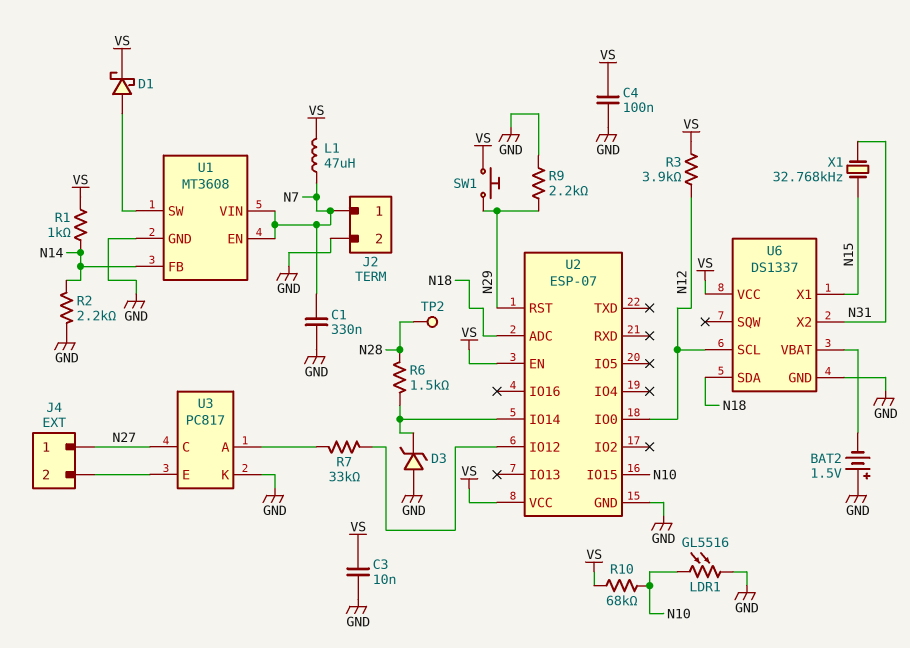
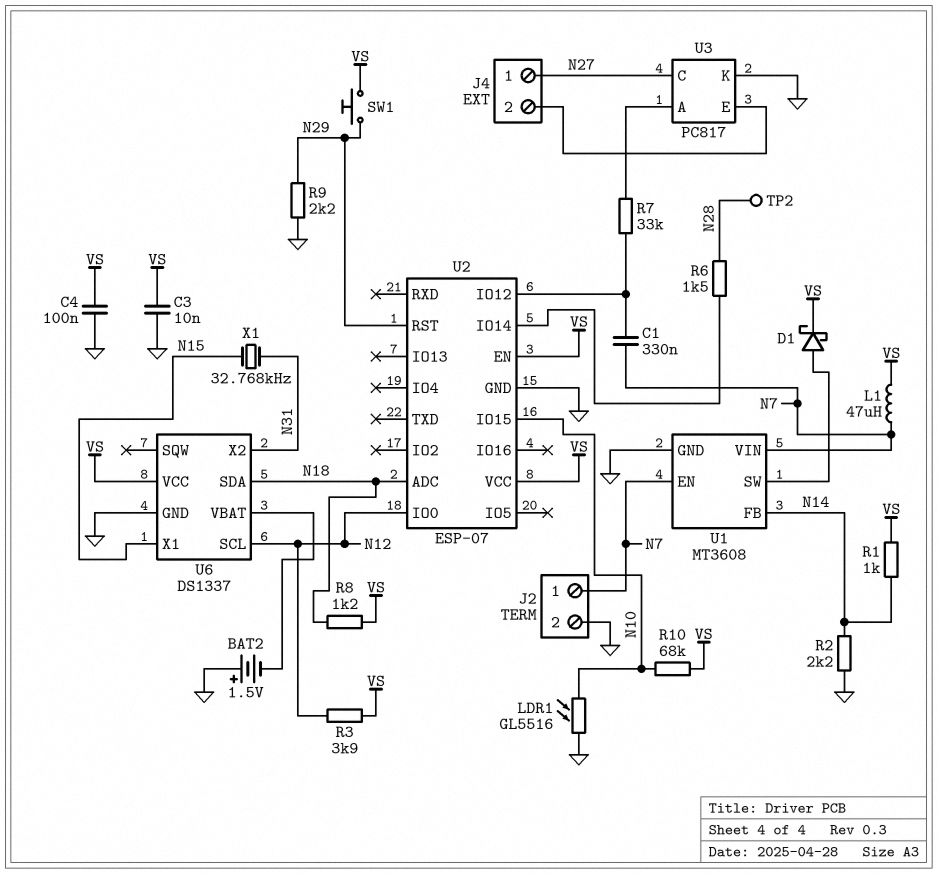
C1: 330nF (GND, N7) -> 330nF (N7, U2/IO12)
D3: zener (A GND, K U2/IO14) -> none
R8: none -> 1.2k (N18, VS)

